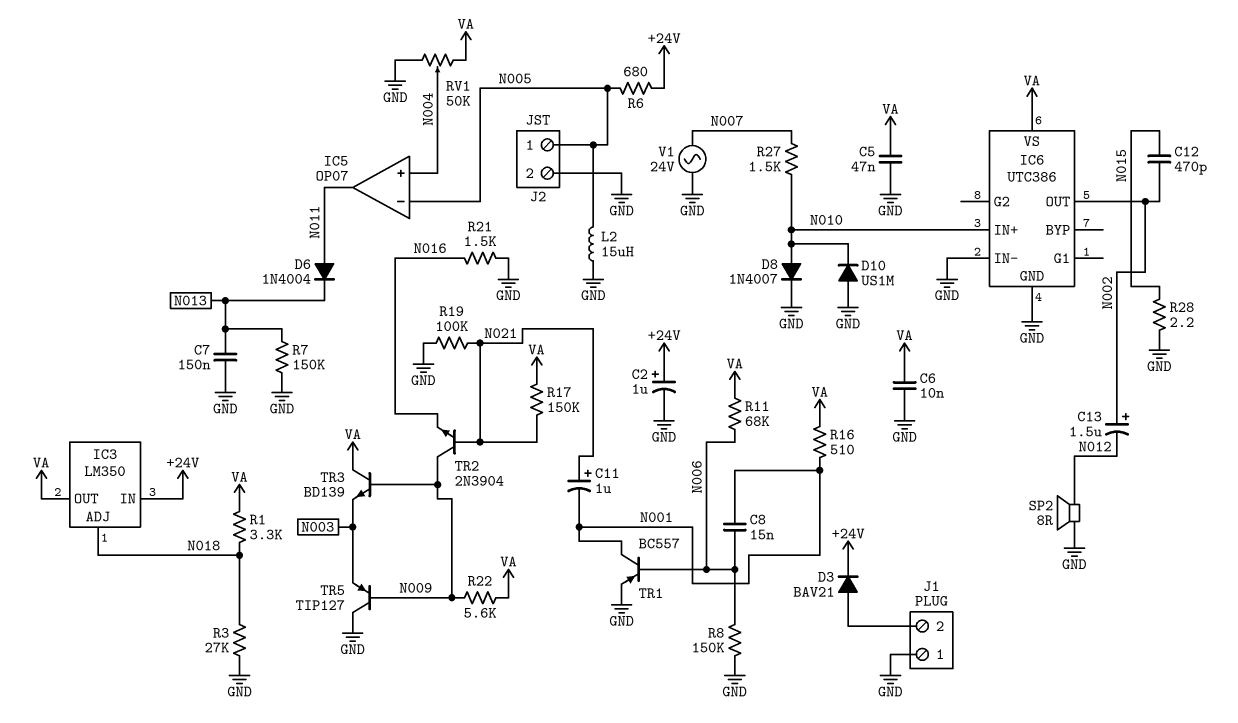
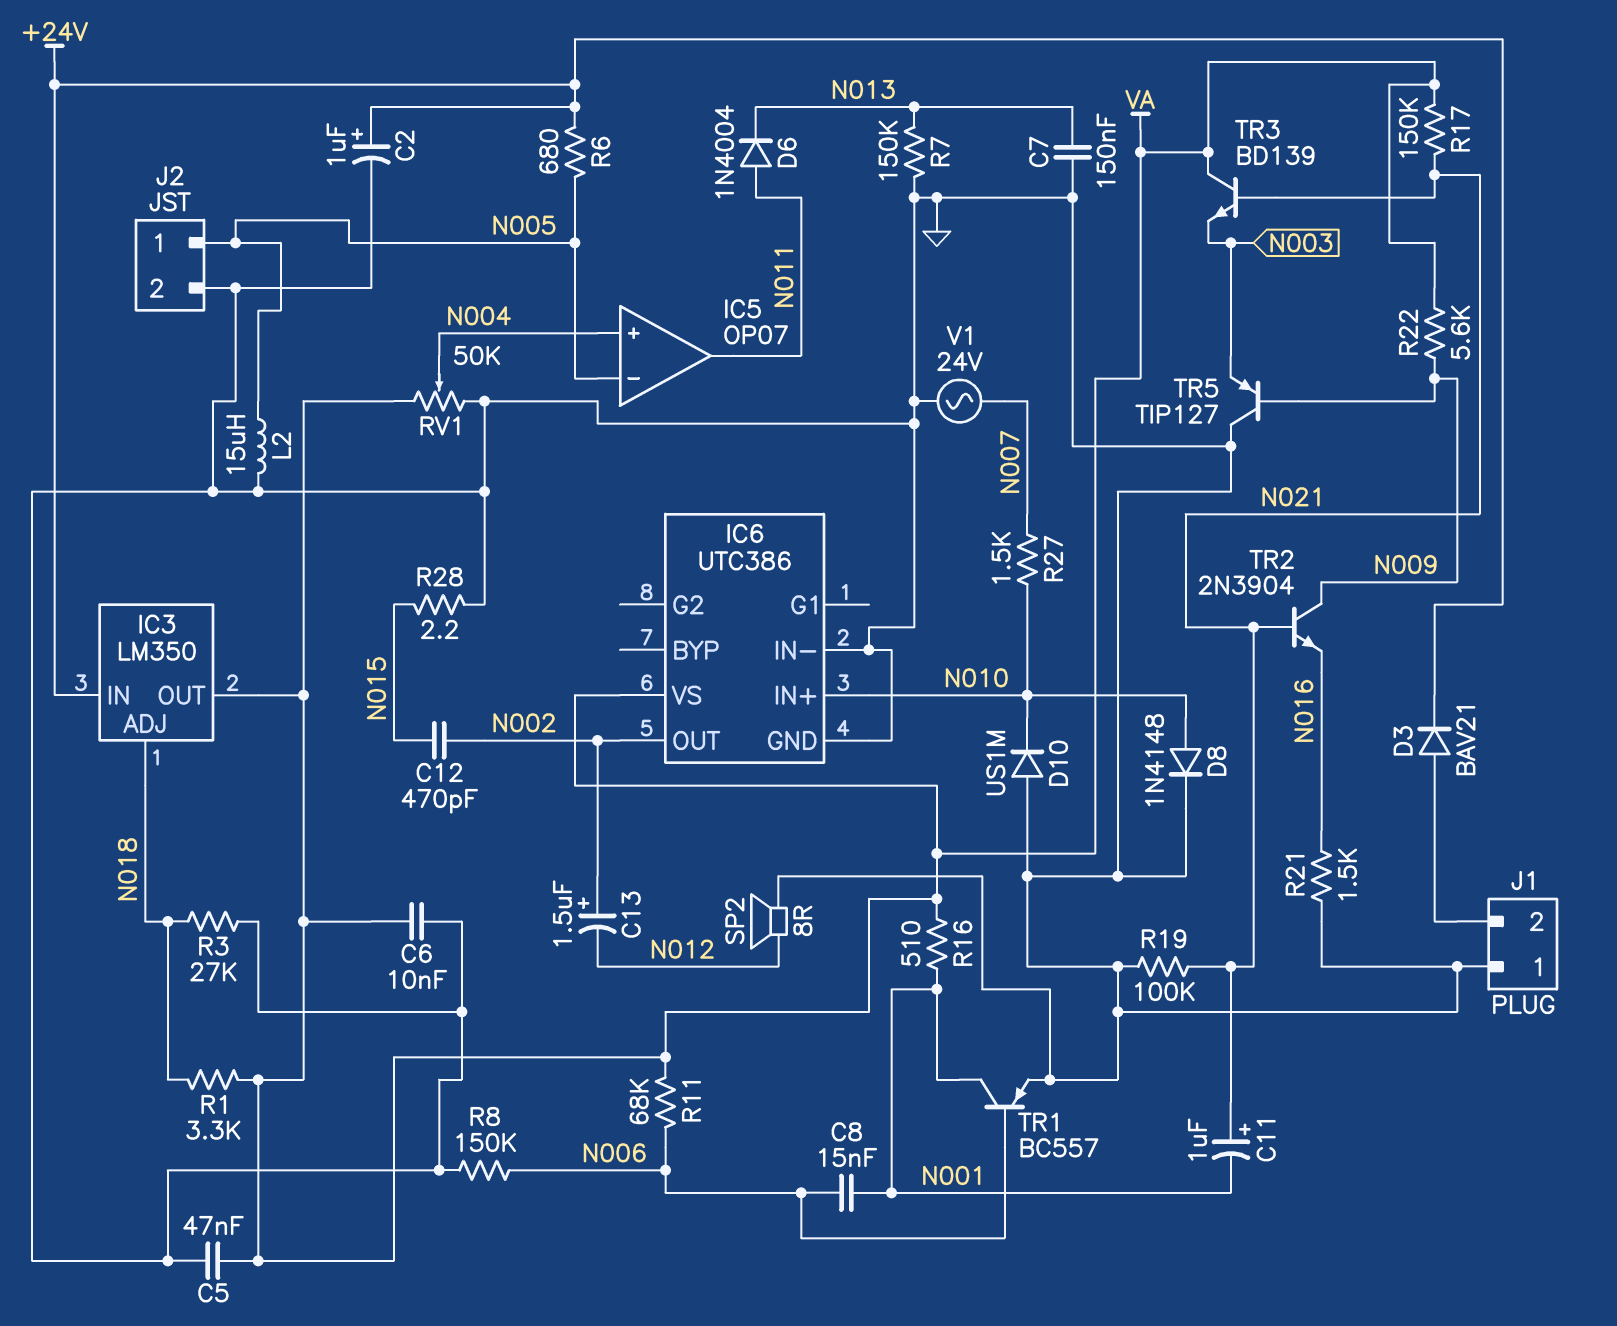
D8: diode 1N4007 (A N010, K GND) -> diode 1N4148 (A N010, K GND)
TR3: NPN BD139 (B N009, C VA, E N003) -> NPN BD139 (B N021, C VA, E N003)

